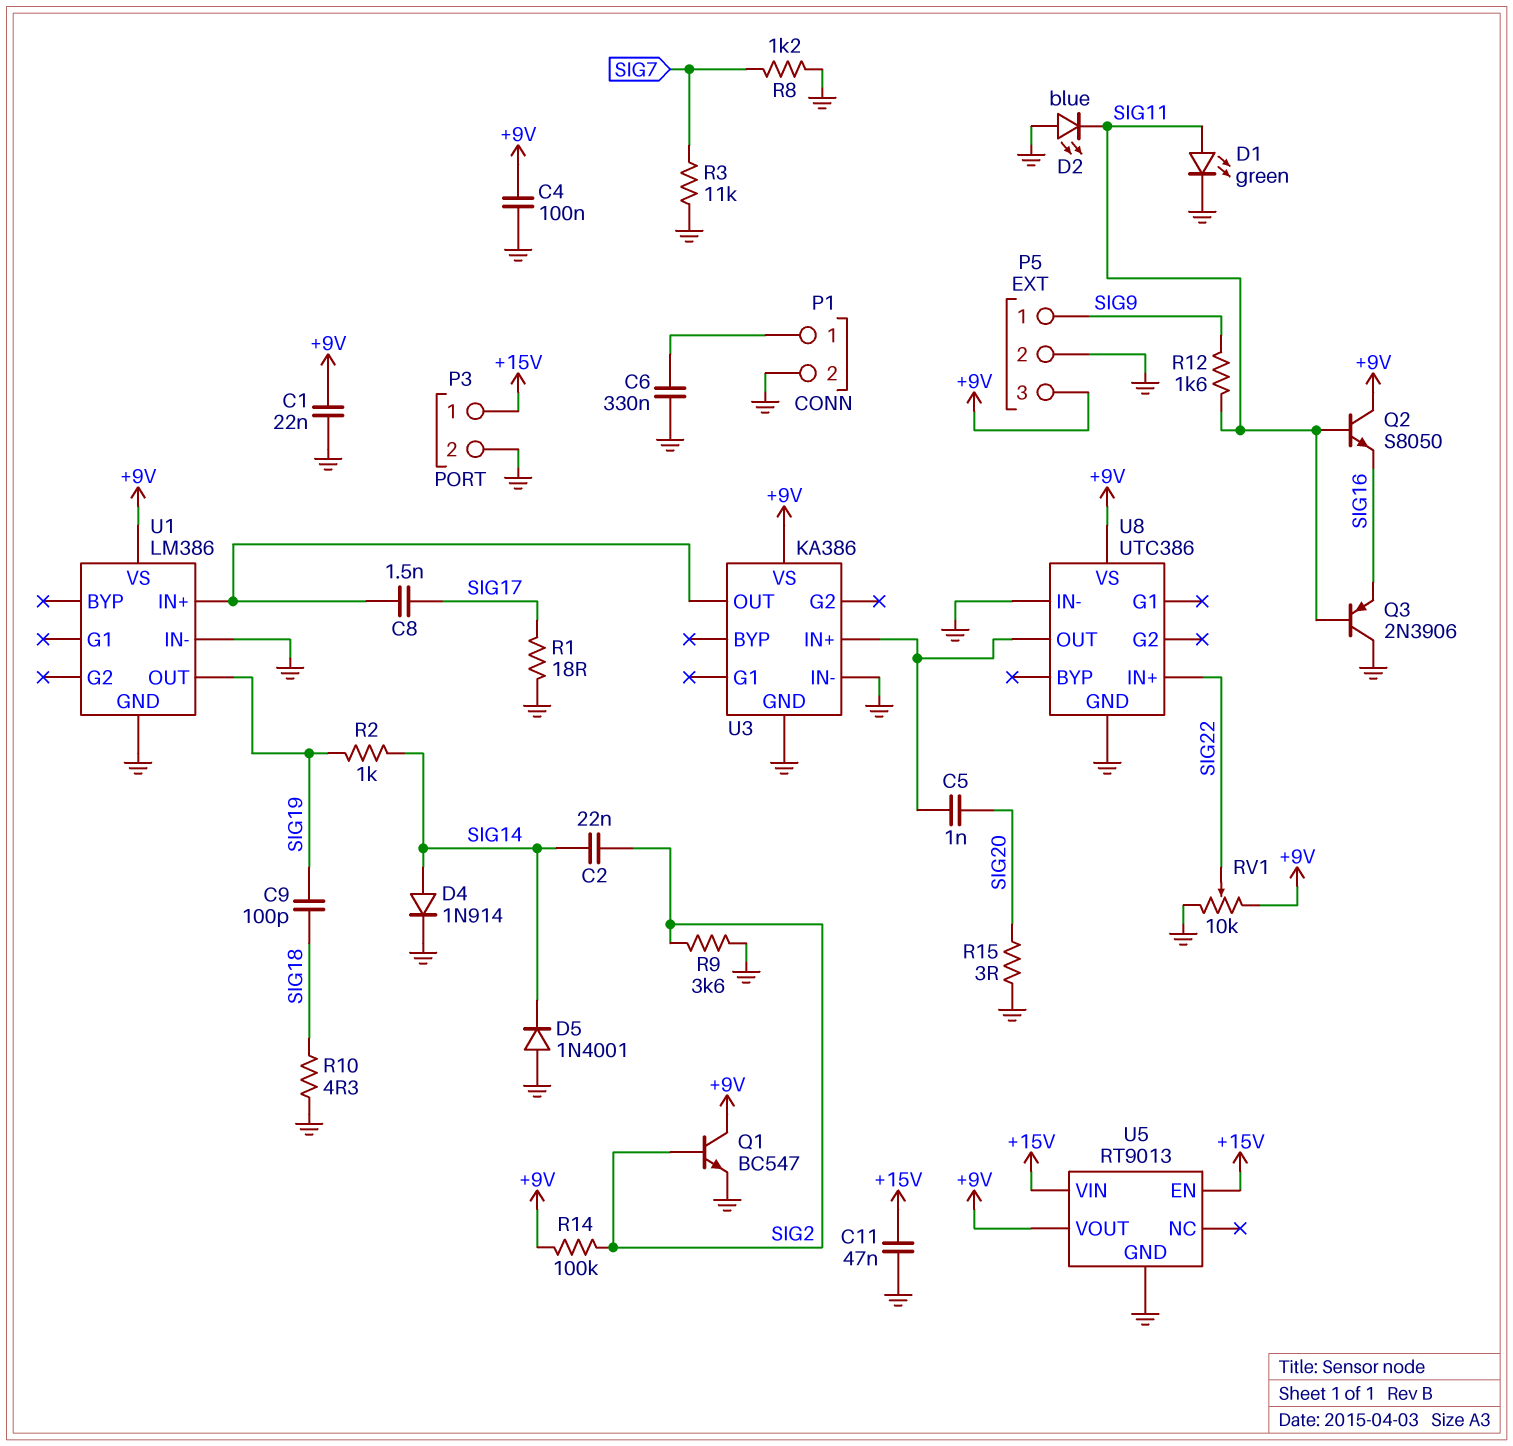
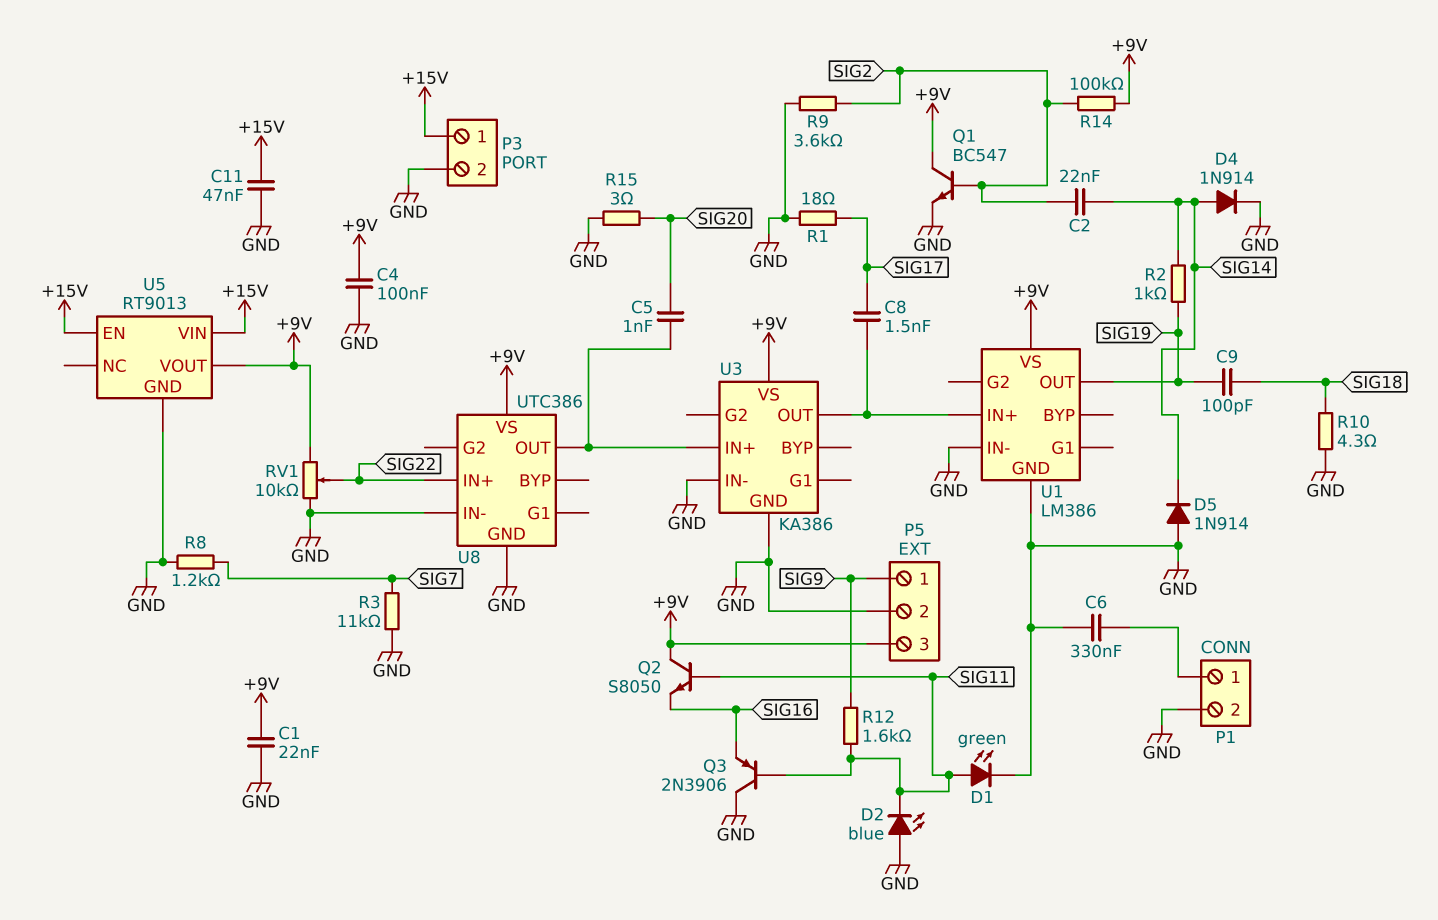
D5: diode 1N4001 (A GND, K SIG14) -> diode 1N914 (A GND, K SIG14)

